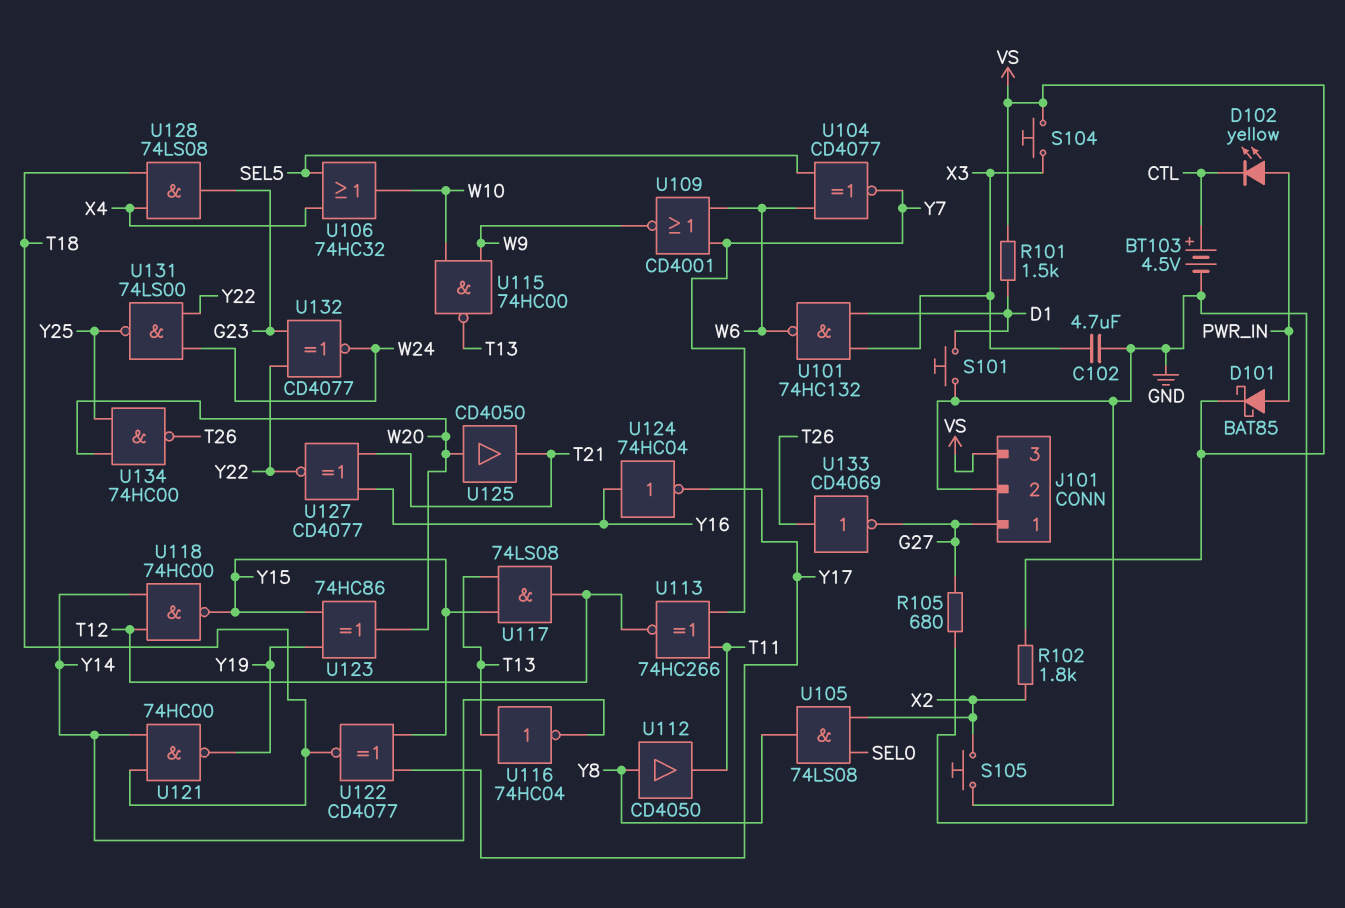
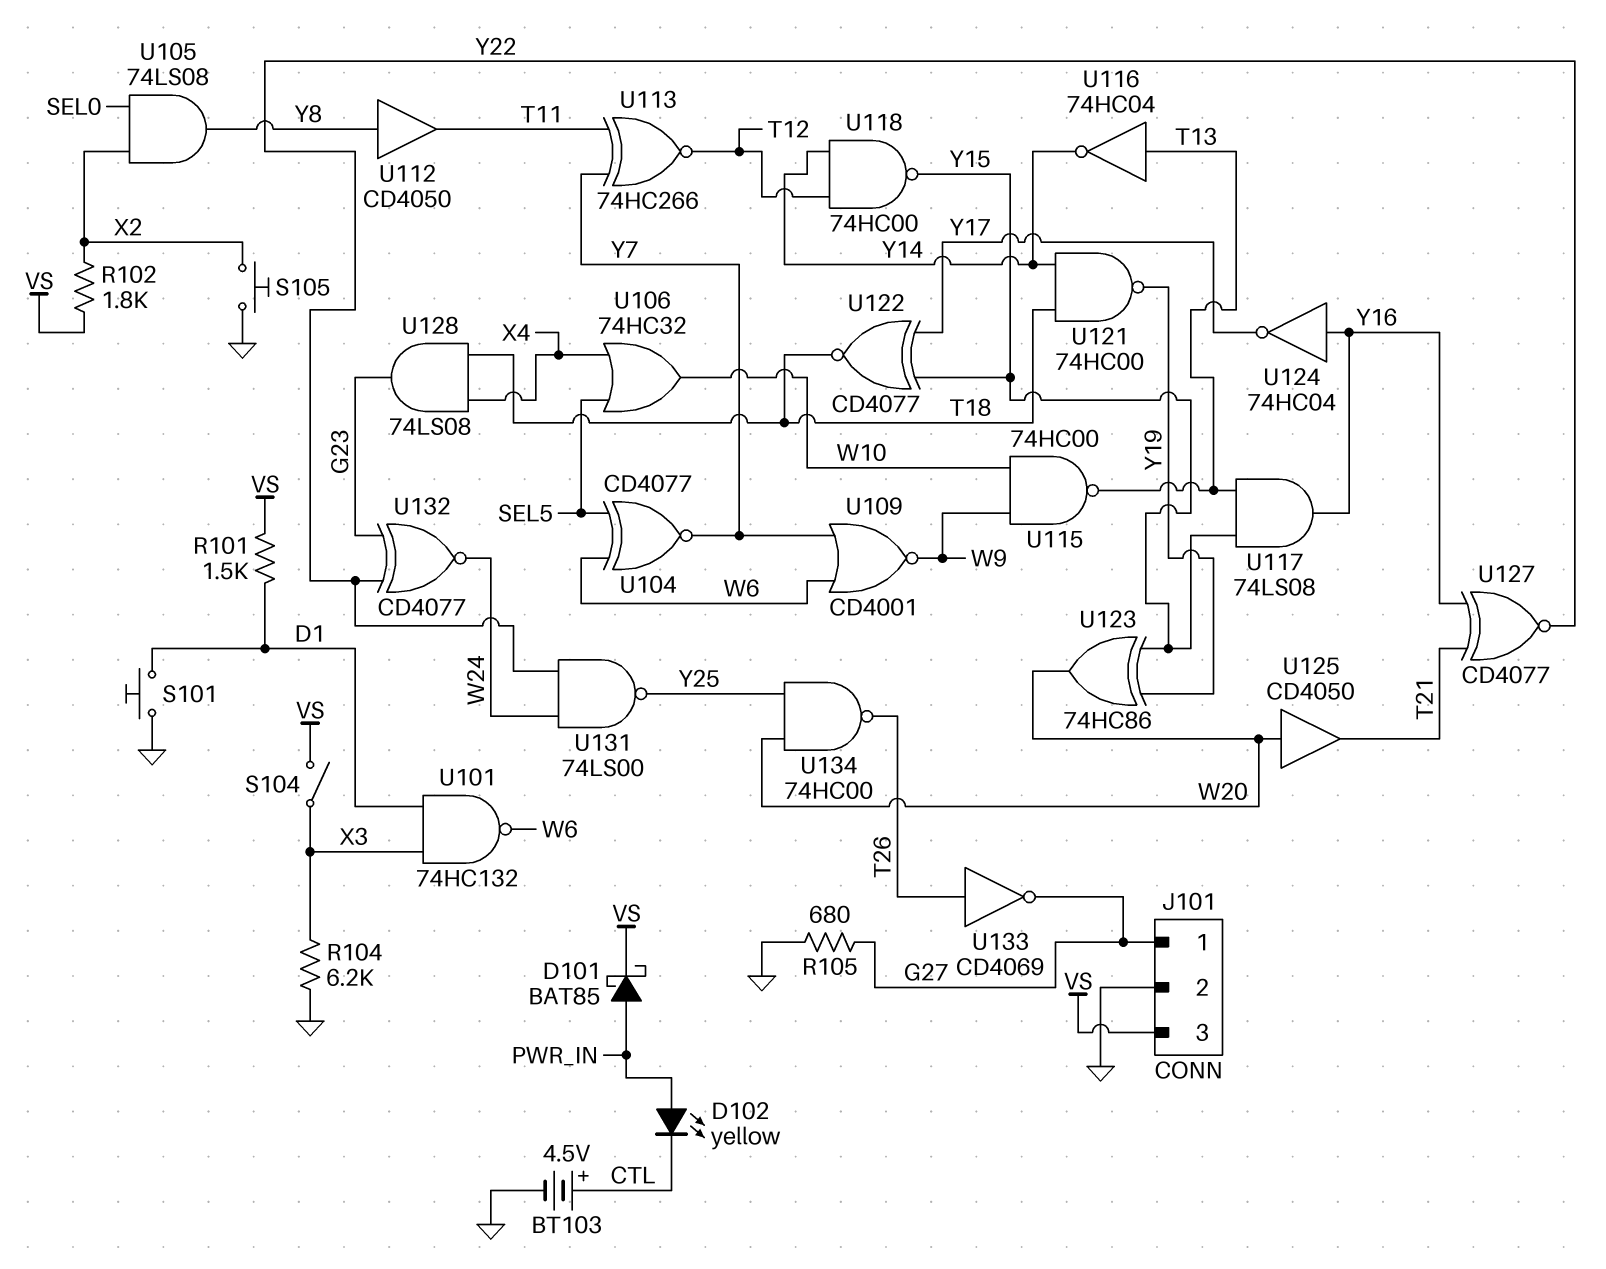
C102: 4.7uF (GND, X3) -> none
R104: none -> 6.2k (GND, X3)
S104: button (VS, X3) -> switch (VS, X3)
U117: AND 74LS08 (in T13, in Y15, out T12) -> AND 74LS08 (in T13, in Y15, out Y16)

